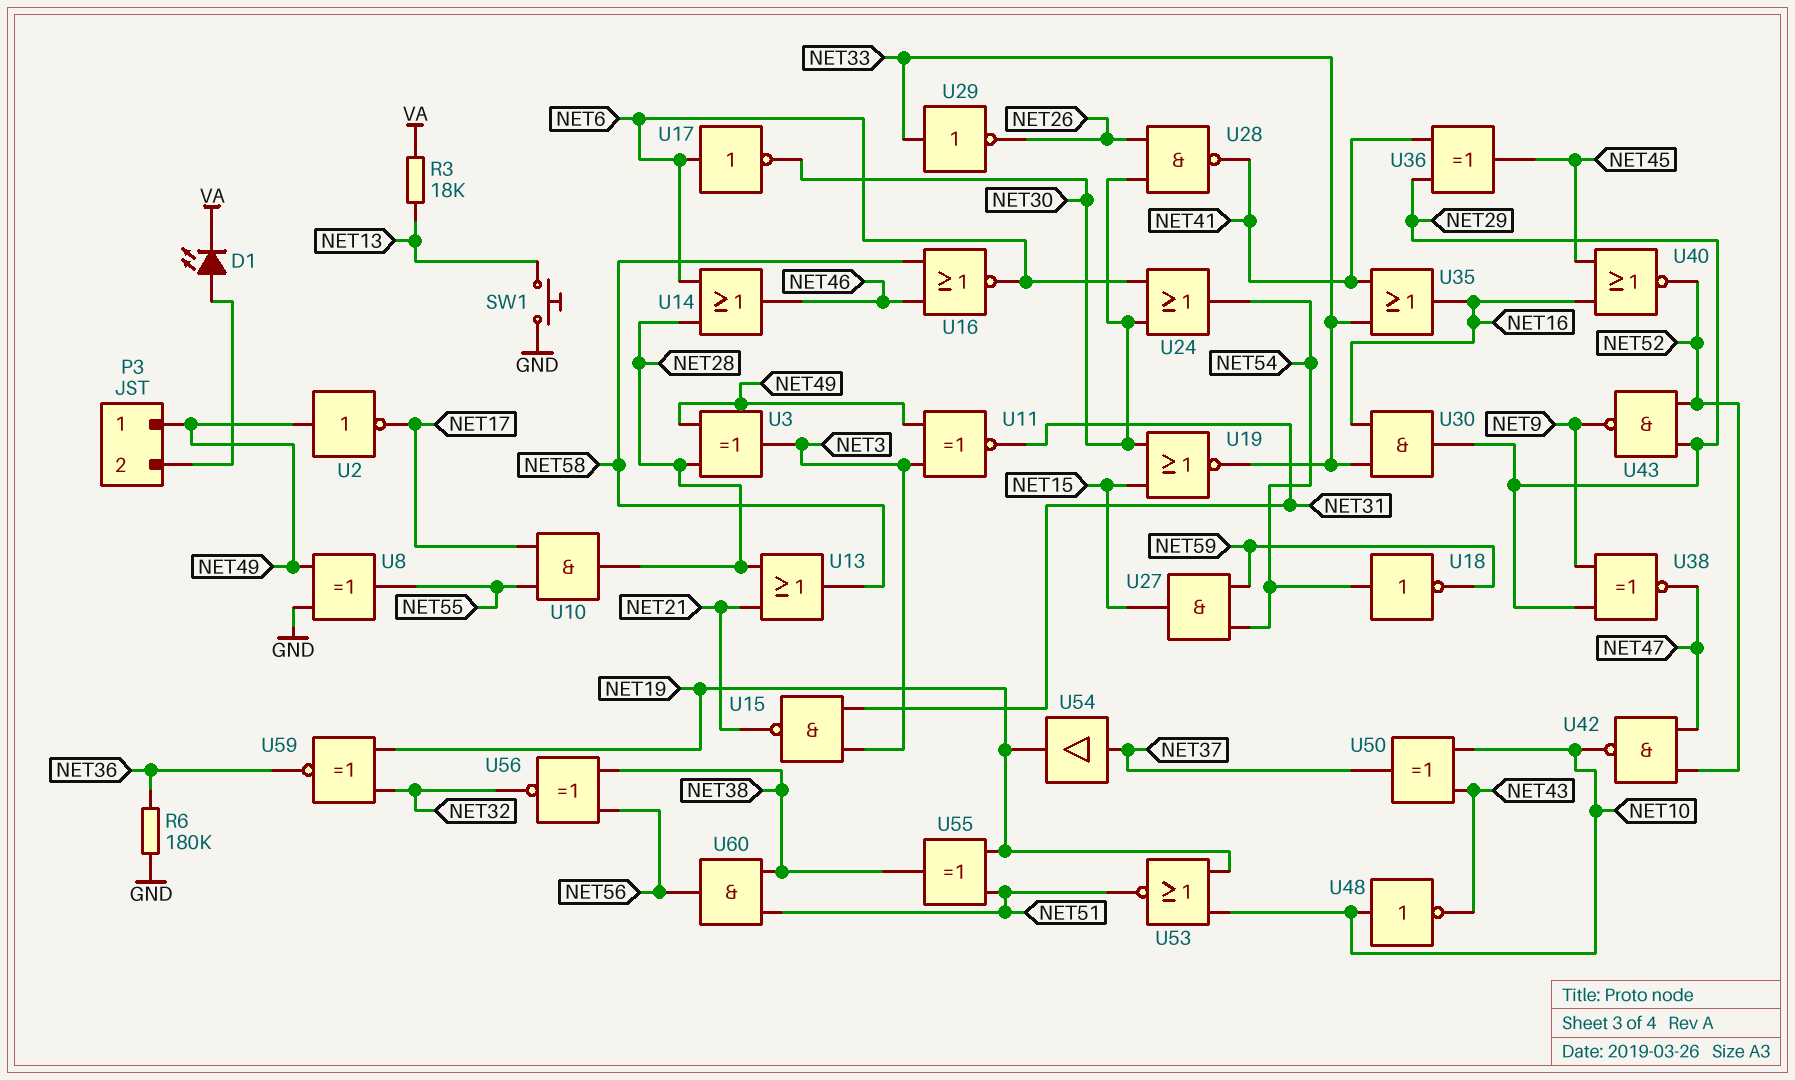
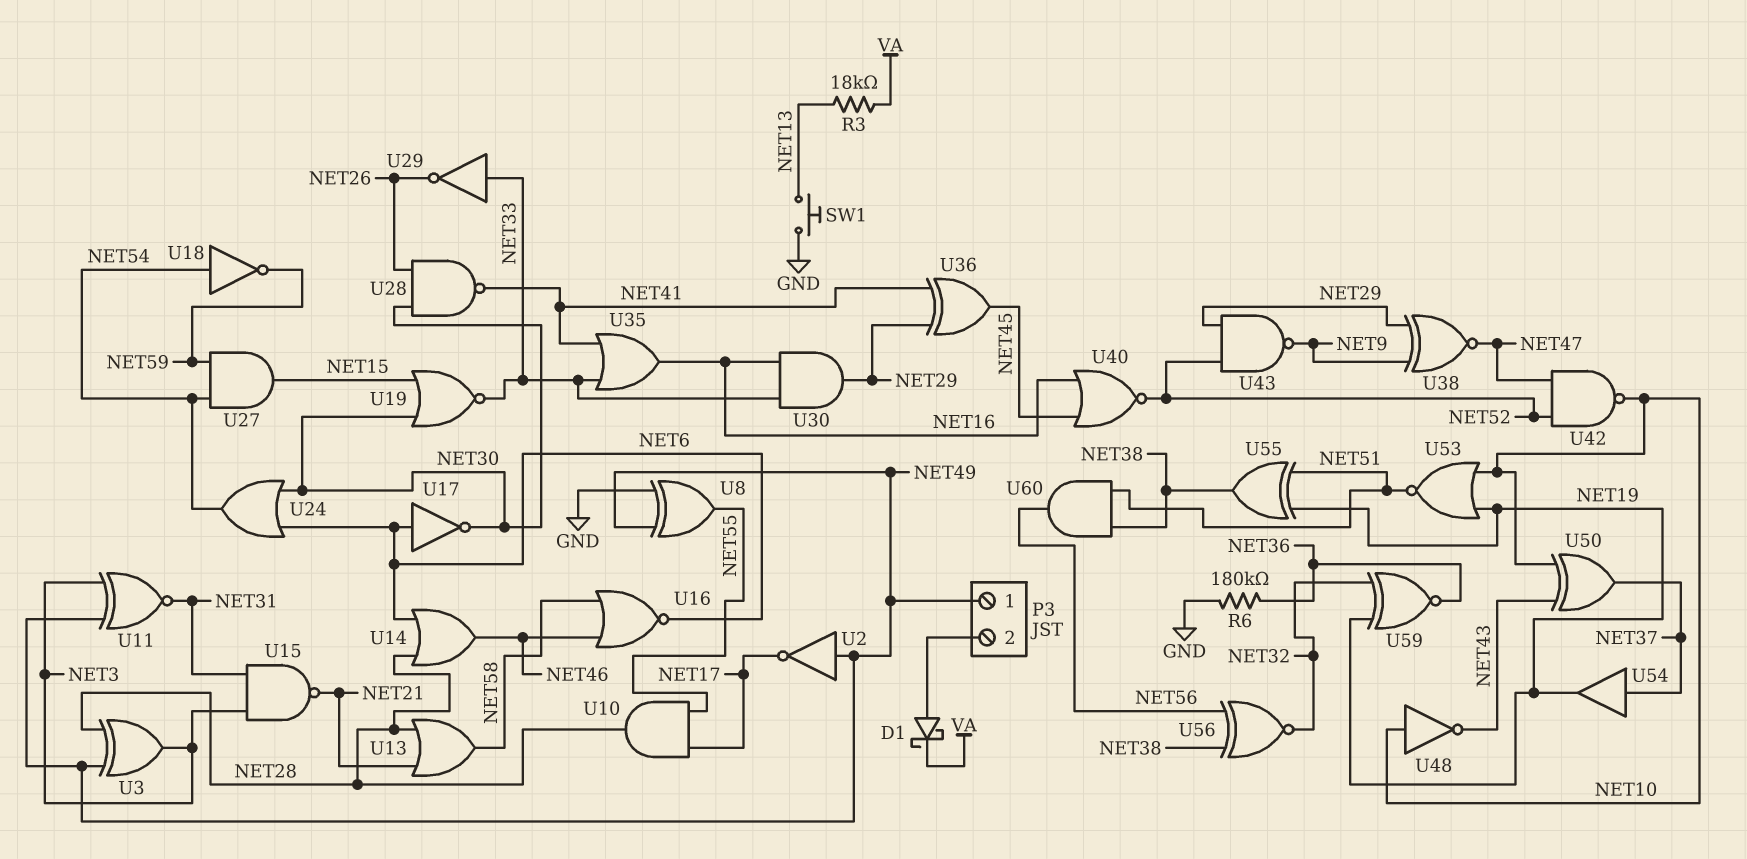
D1: LED (A P3/2, K VA) -> schottky (A P3/2, K VA)

